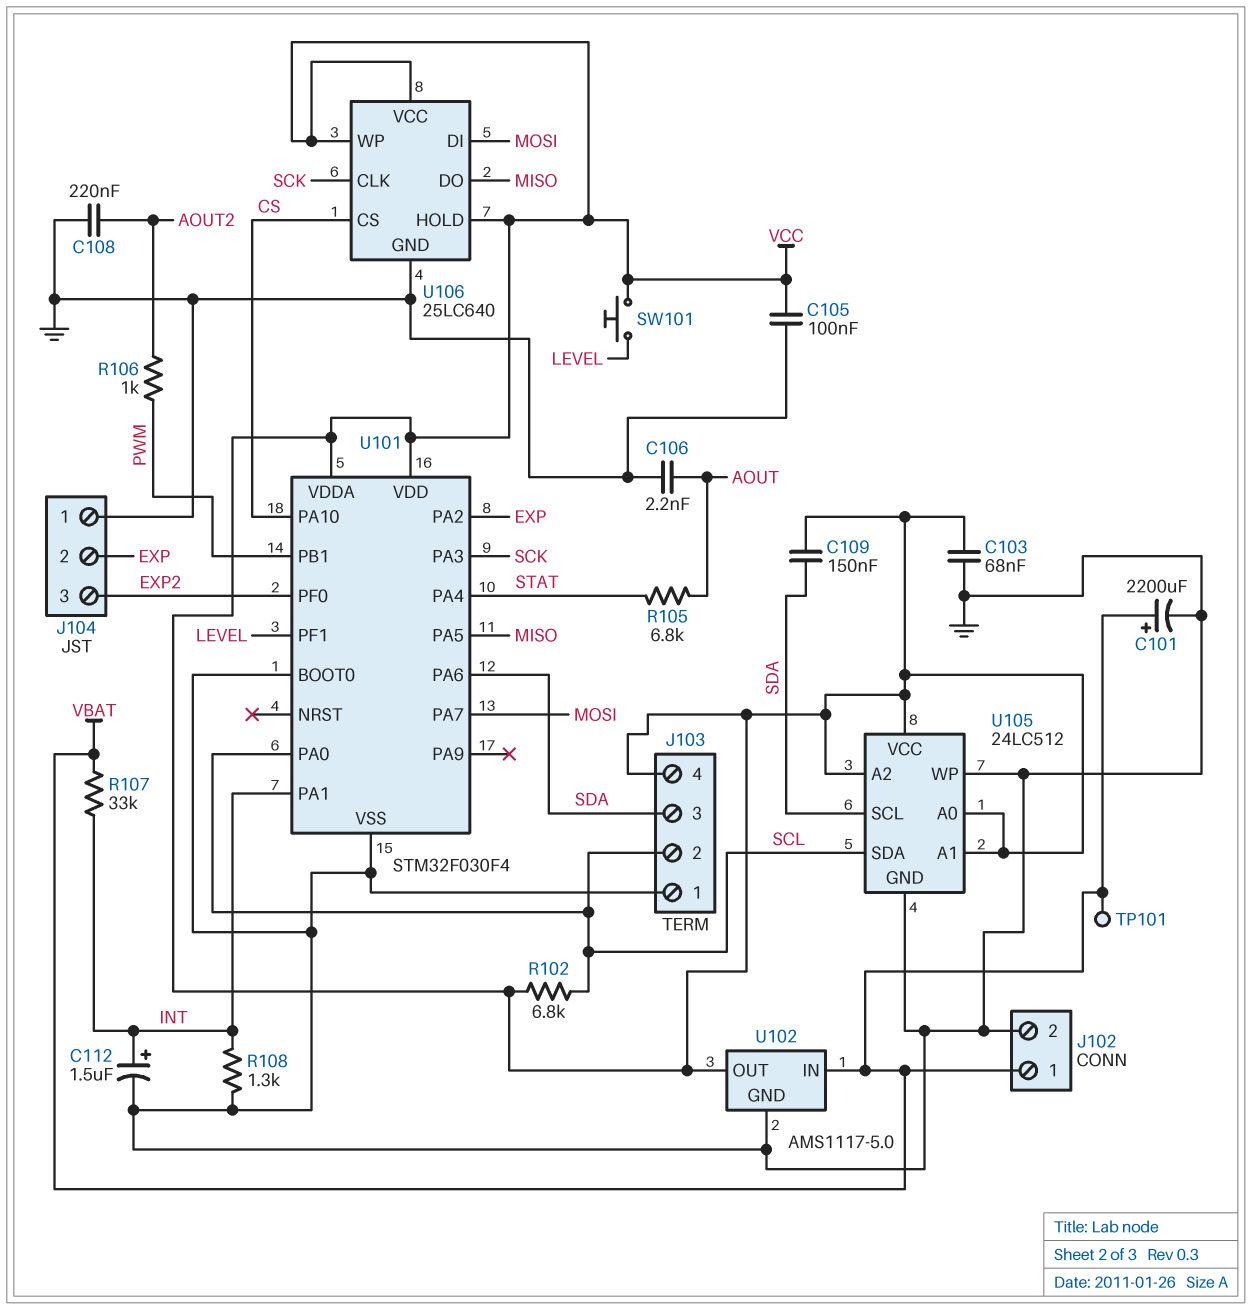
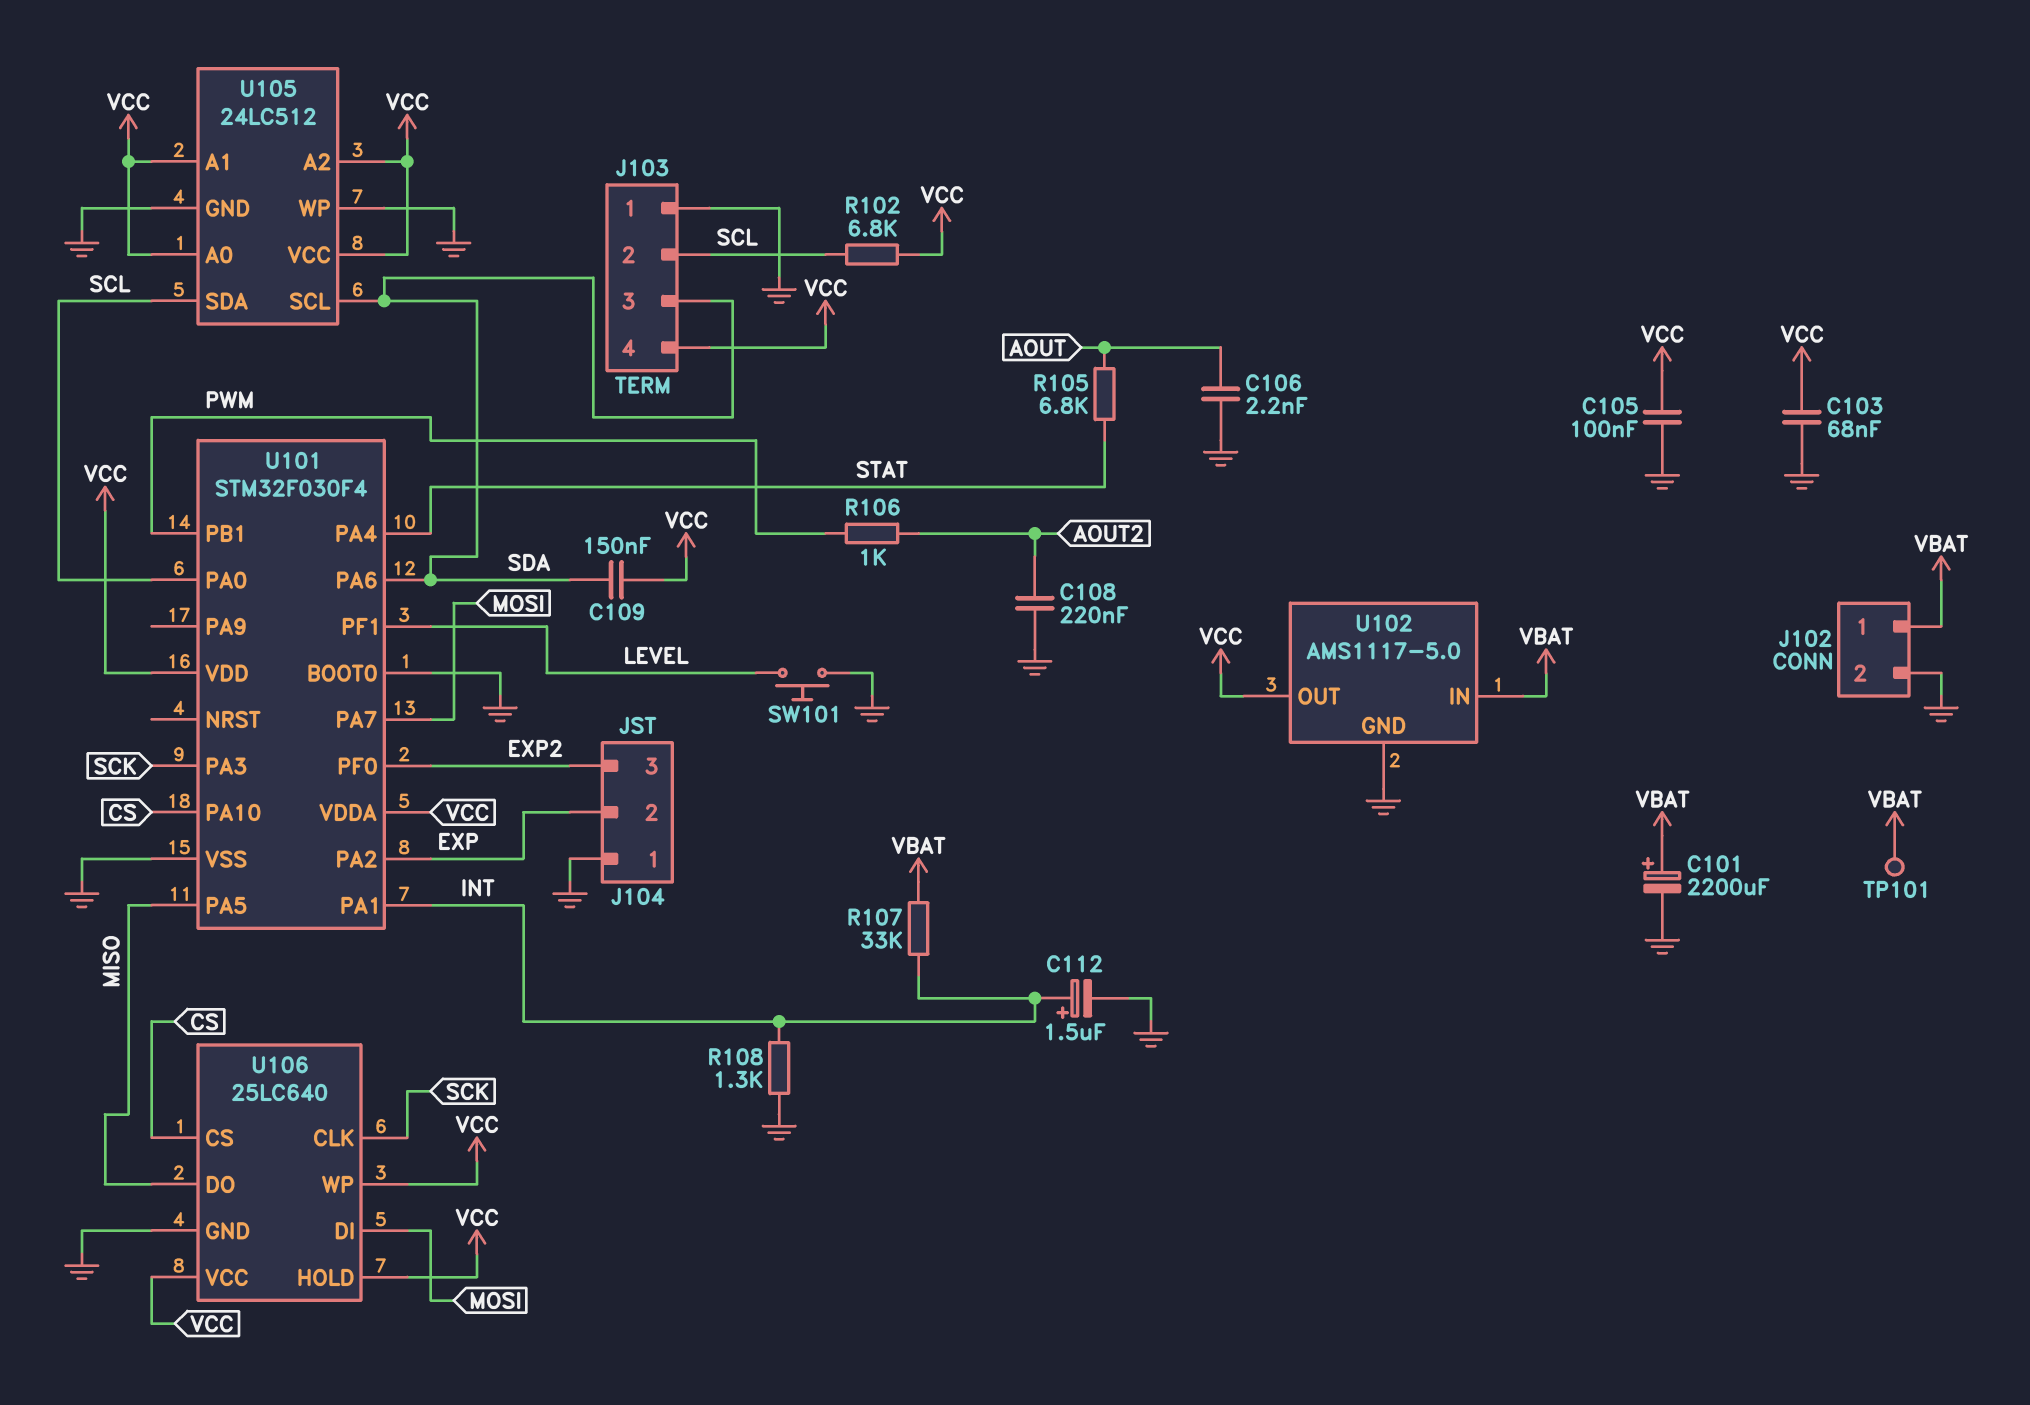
SW101: button (LEVEL, VCC) -> button (GND, LEVEL)

